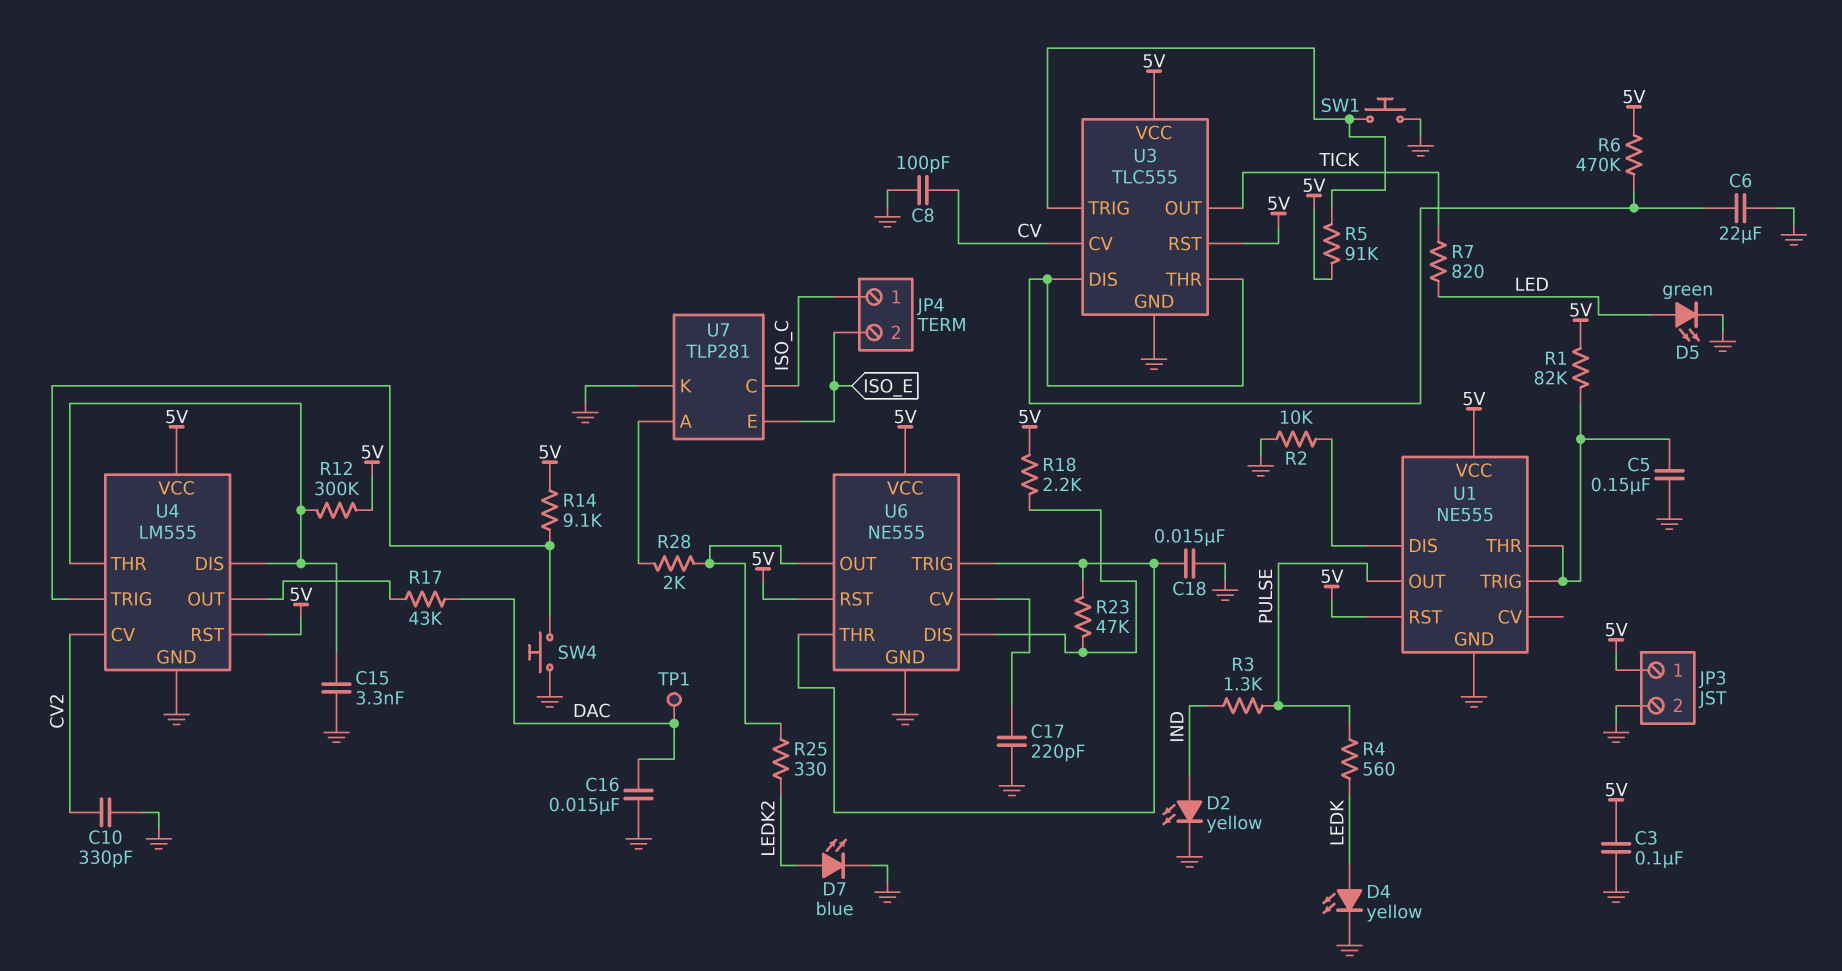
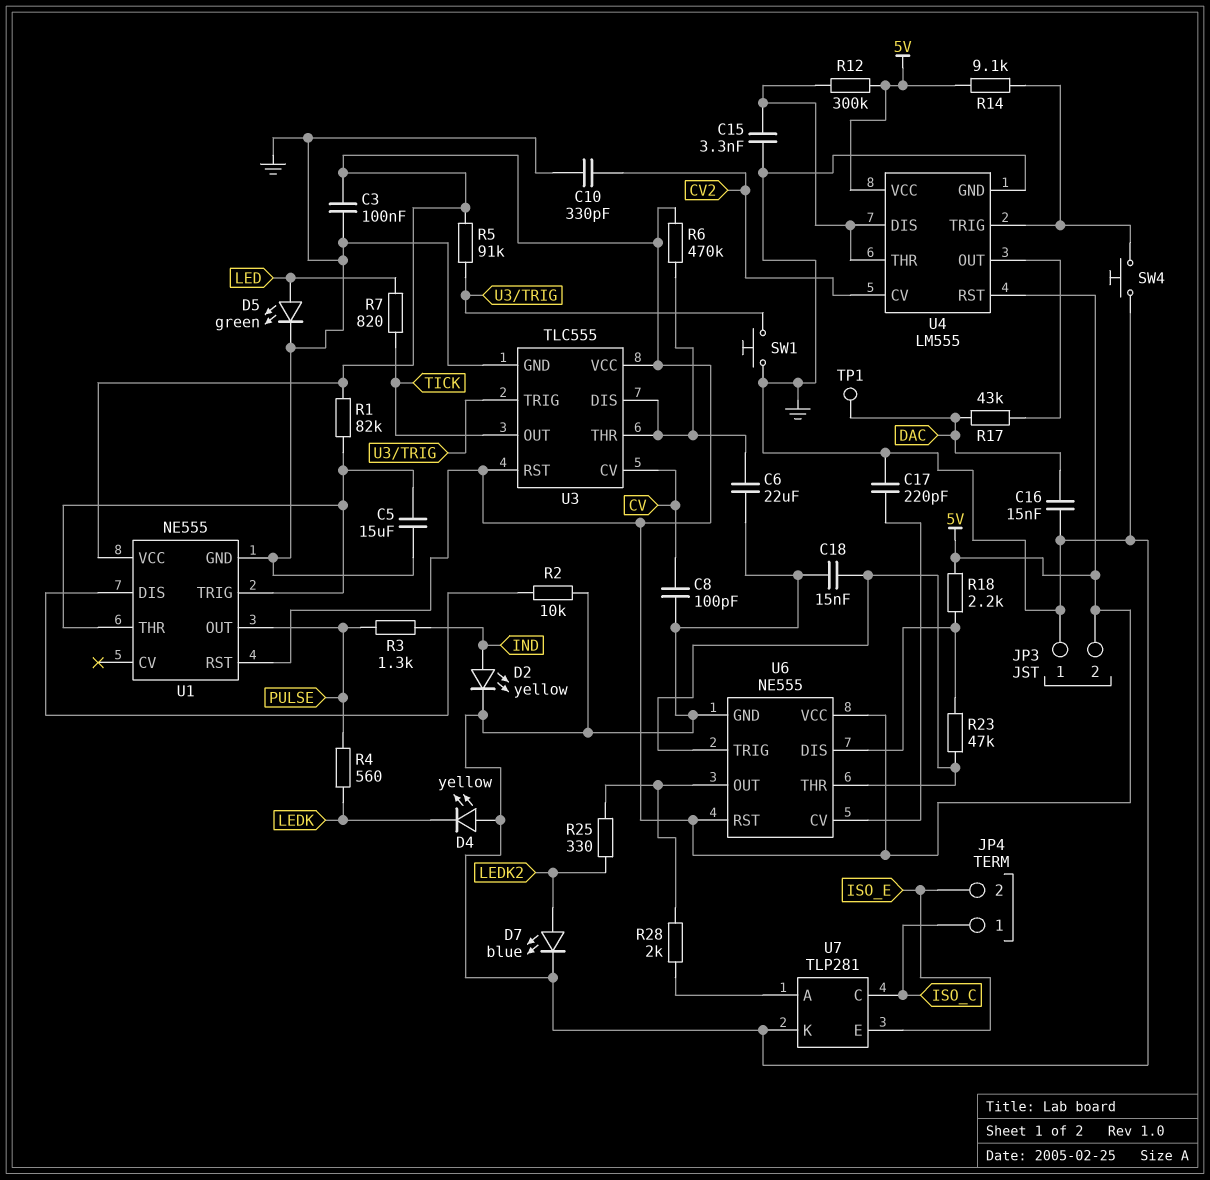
C5: 150nF (GND, U1/THR) -> 15uF (GND, U1/THR)
D4: LED yellow (A LEDK, K GND) -> LED yellow (A GND, K LEDK)
JP3 pin 1: 5V -> GND
JP3 pin 2: GND -> 5V

